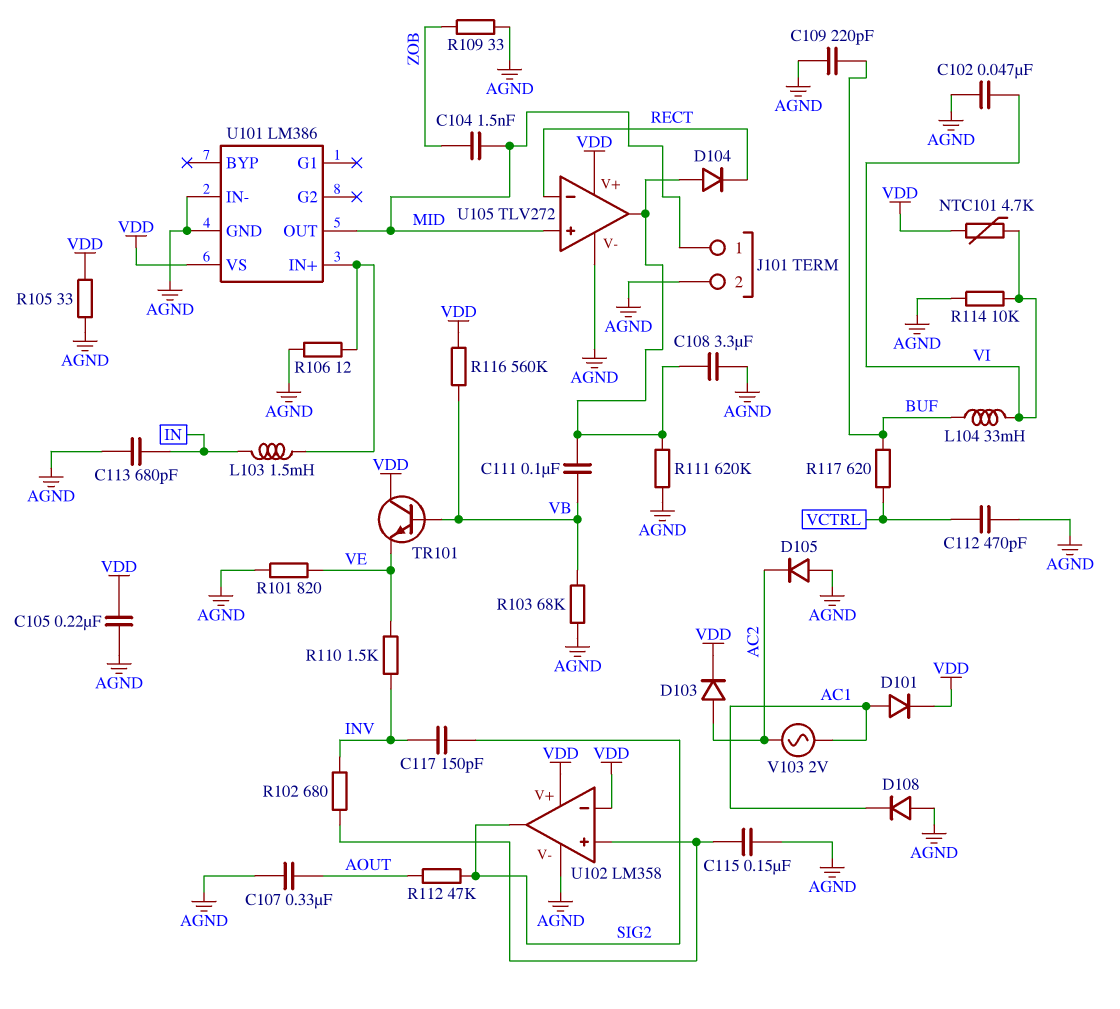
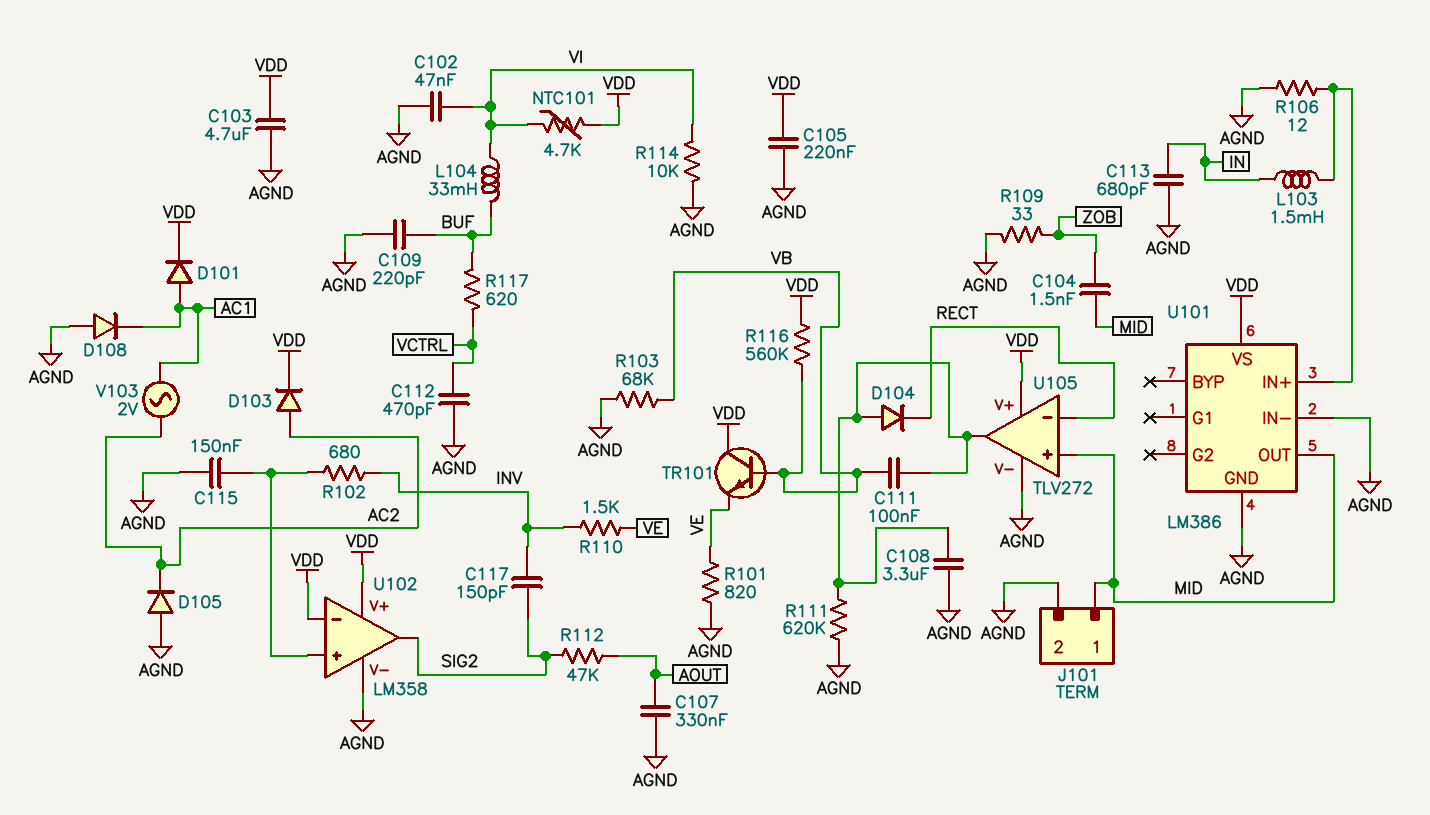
C103: none -> 4.7uF (AGND, VDD)
R105: 33 (AGND, VDD) -> none

